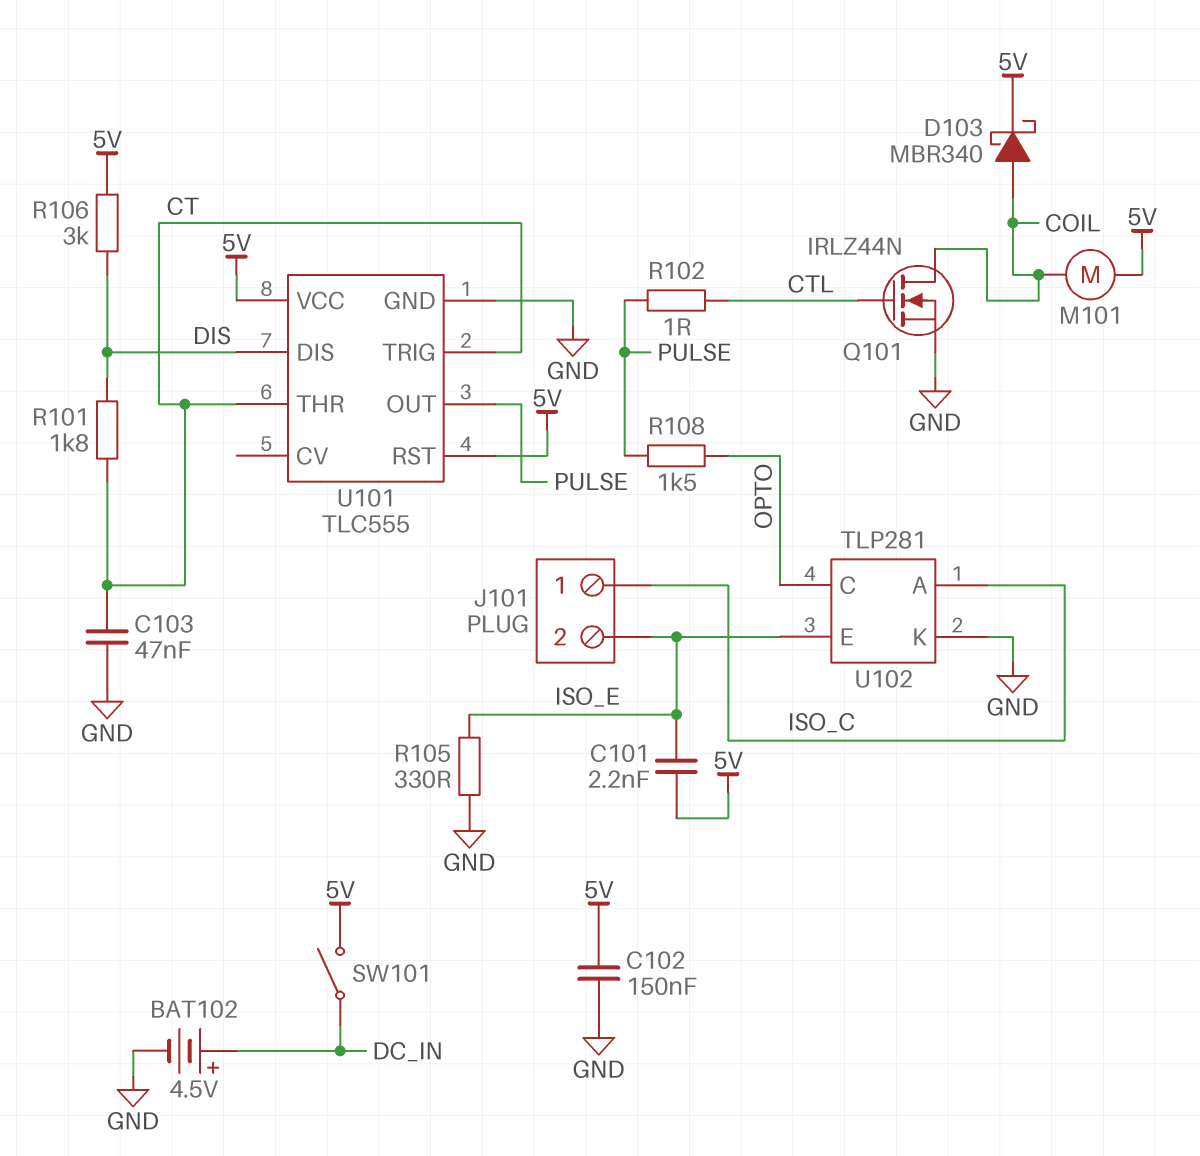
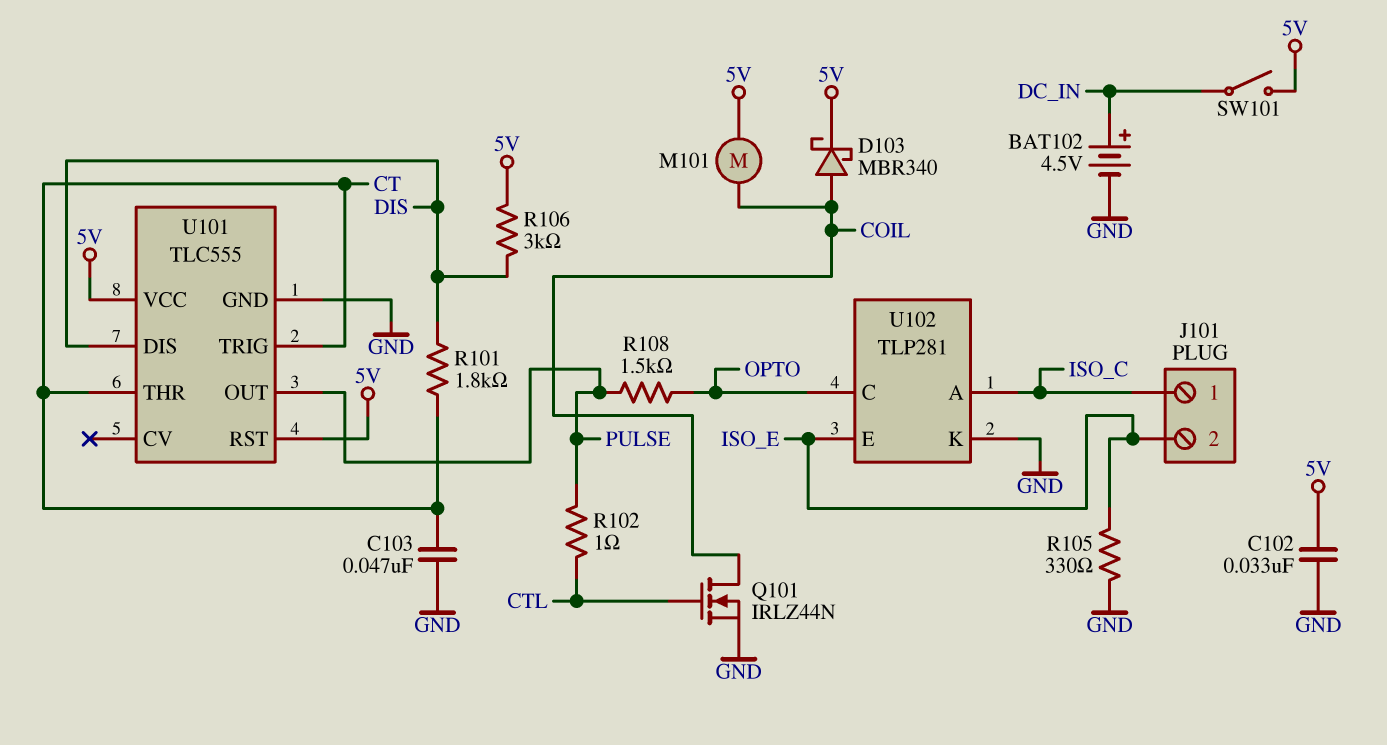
C101: 2.2nF (5V, ISO_E) -> none
C102: 150nF (5V, GND) -> 33nF (5V, GND)

